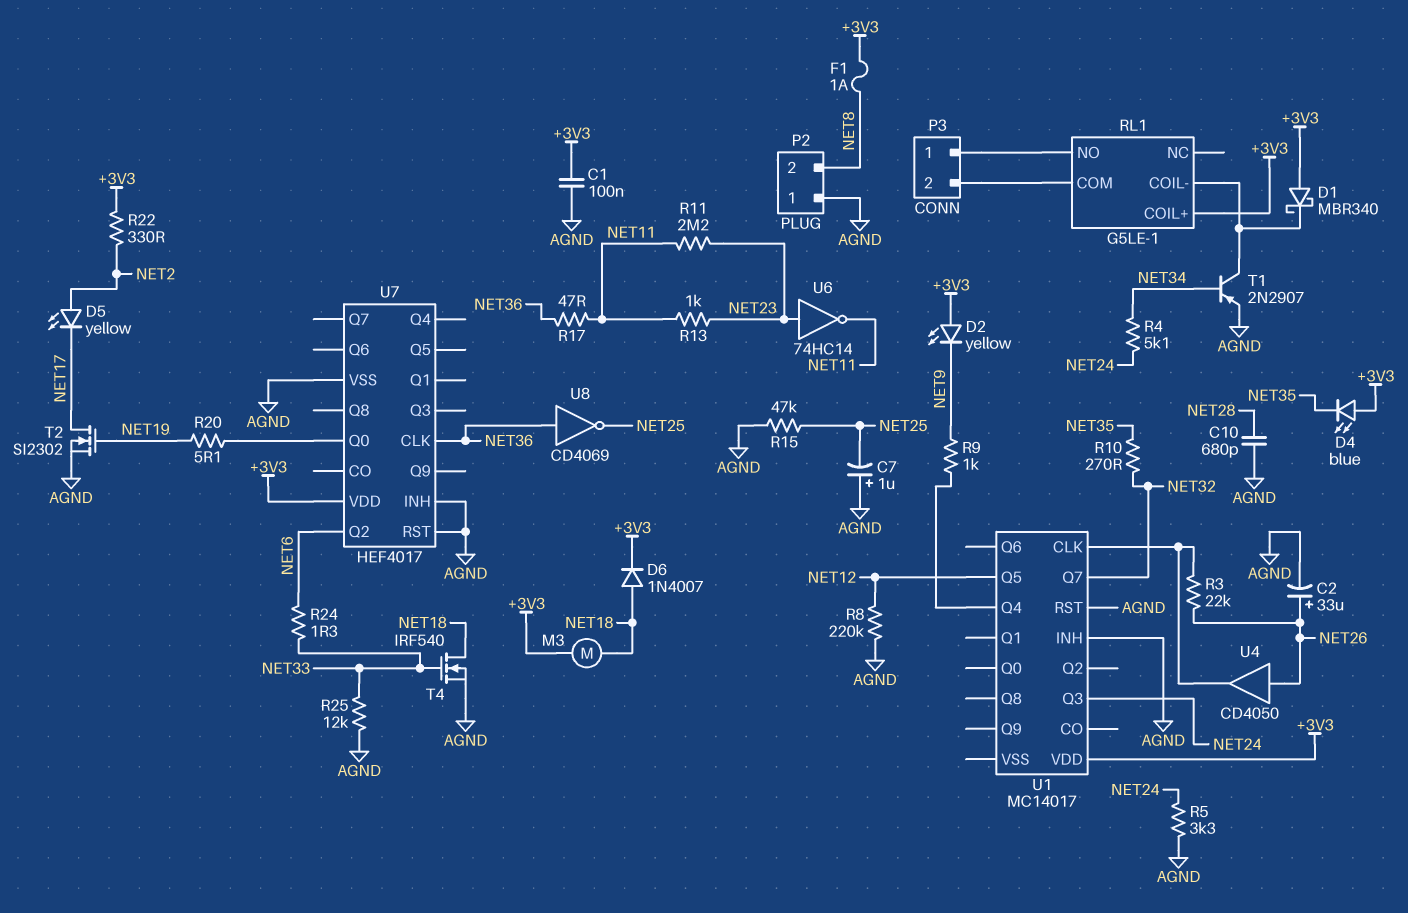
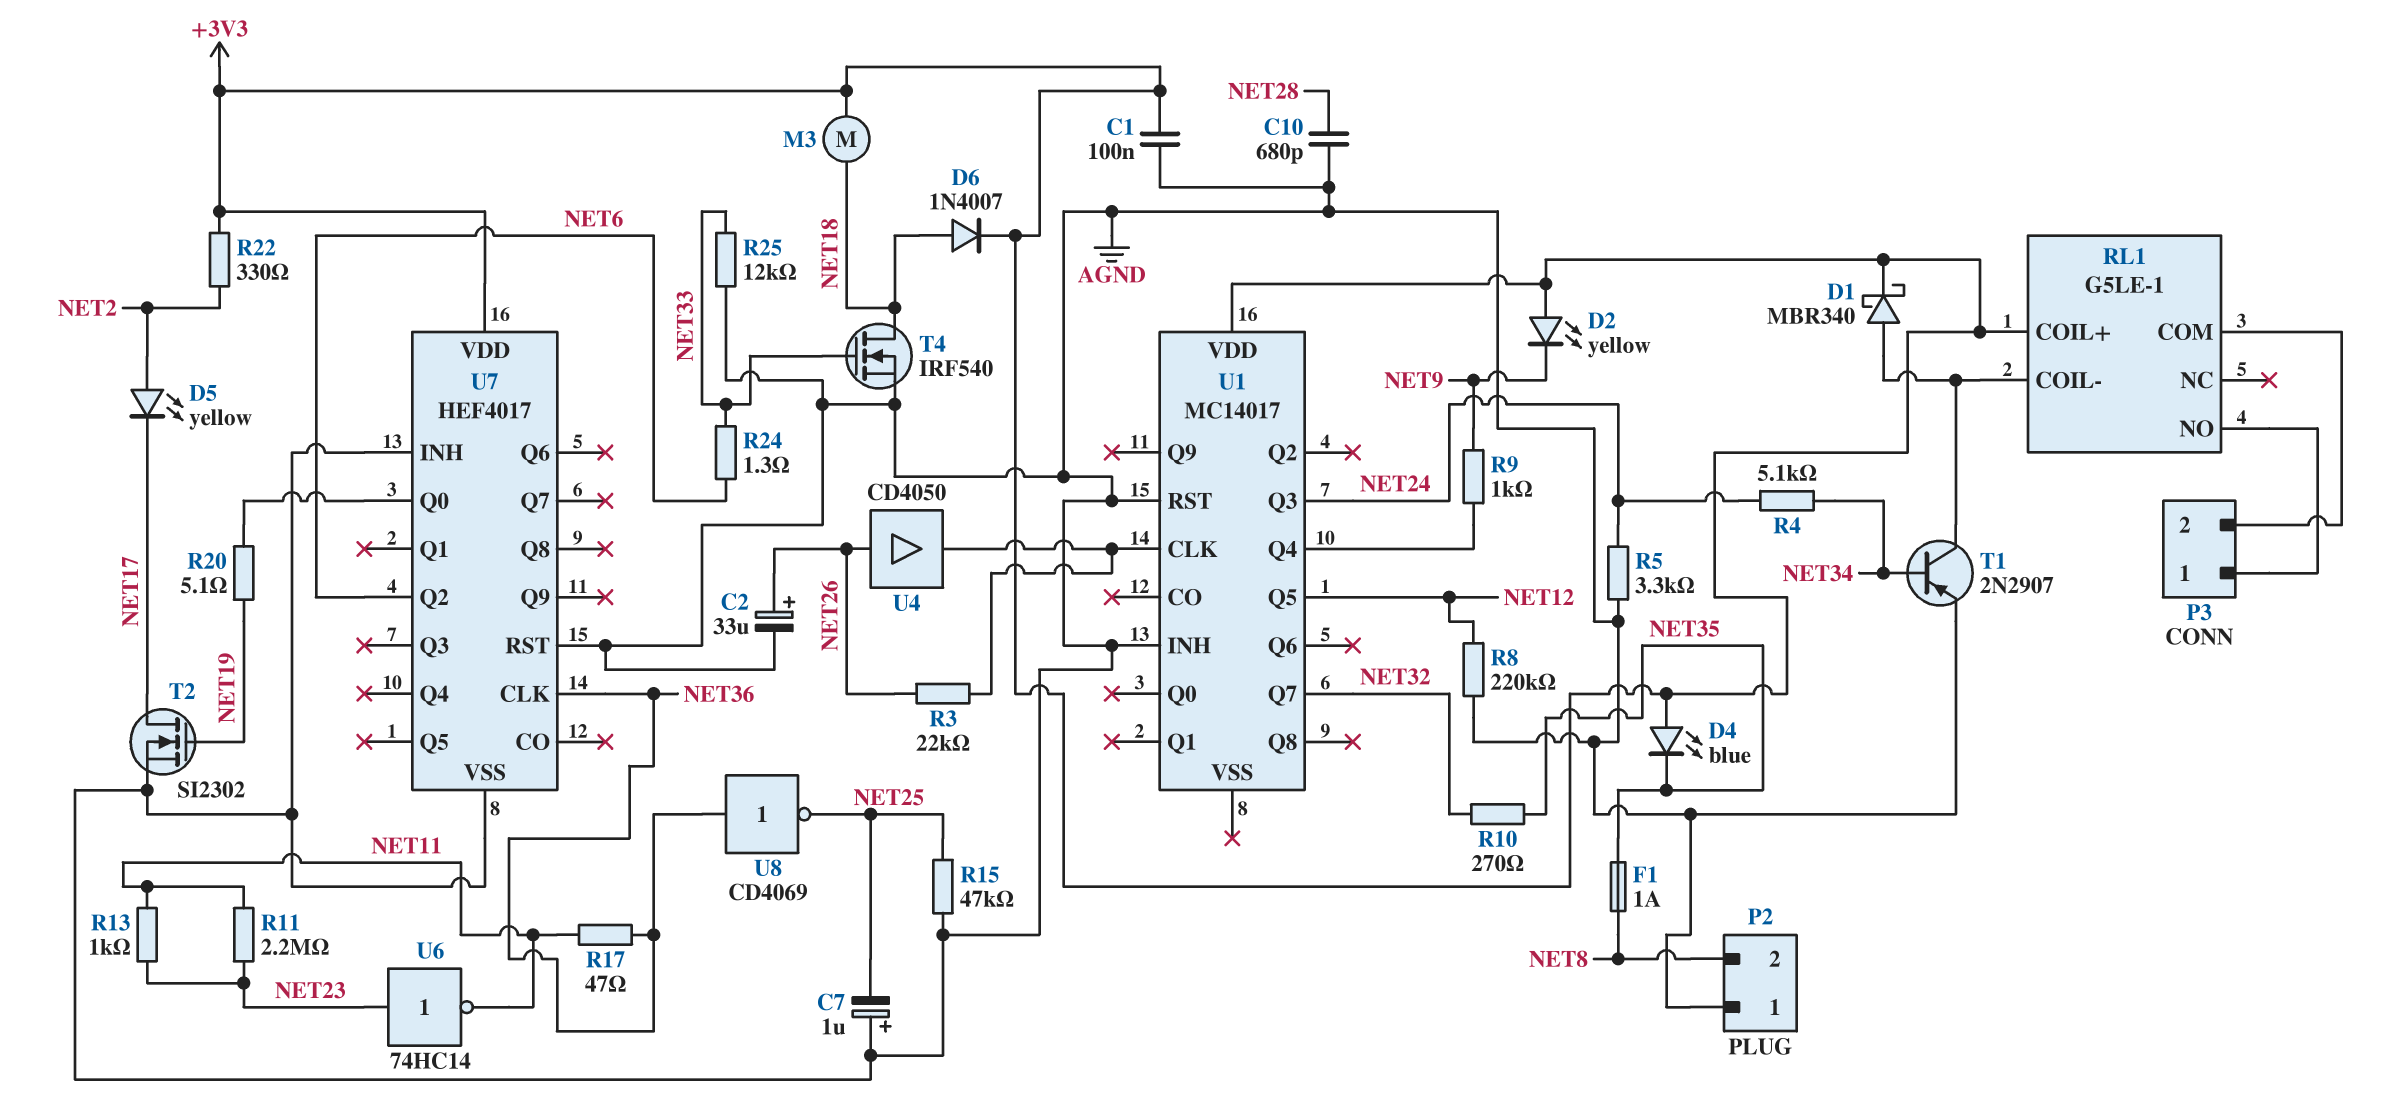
D1: schottky MBR340 (A +3V3, K RL1/COIL-) -> schottky MBR340 (A RL1/COIL-, K +3V3)
F1: 1A (+3V3, NET8) -> 1A (NET8, NET35)

